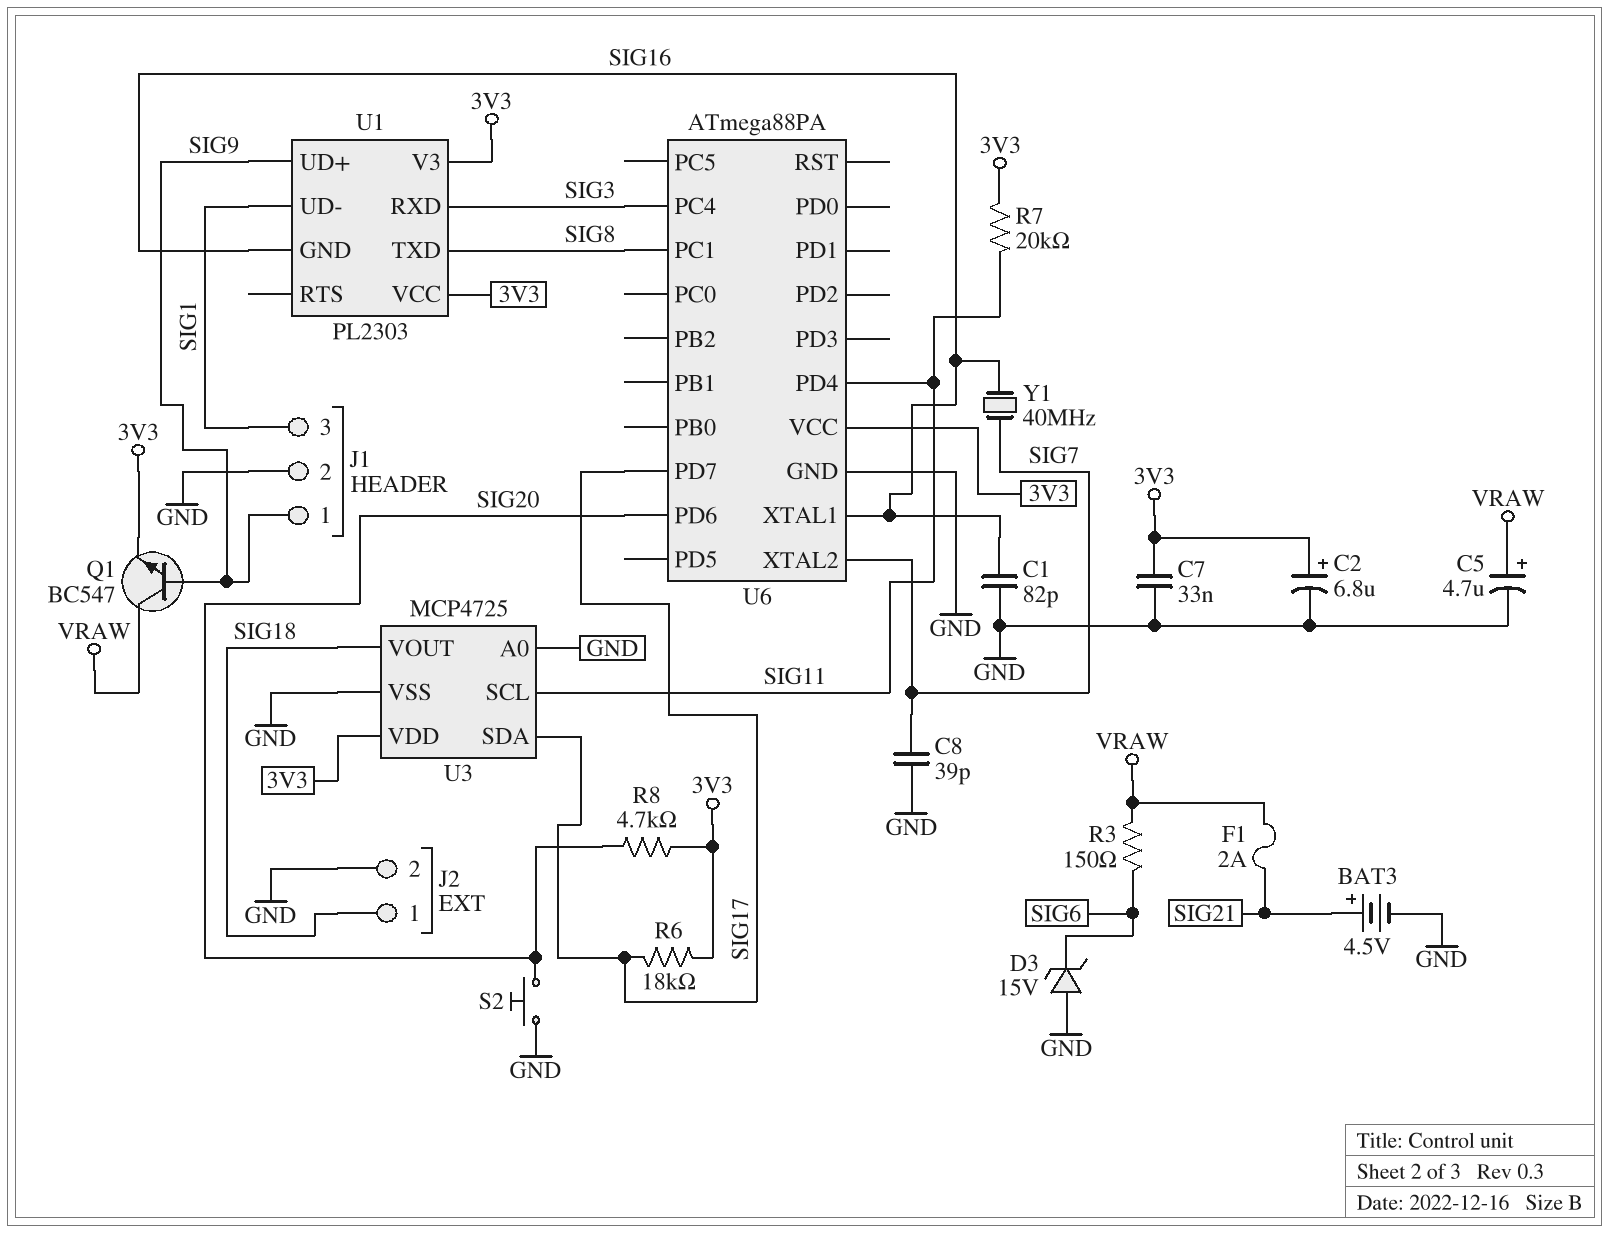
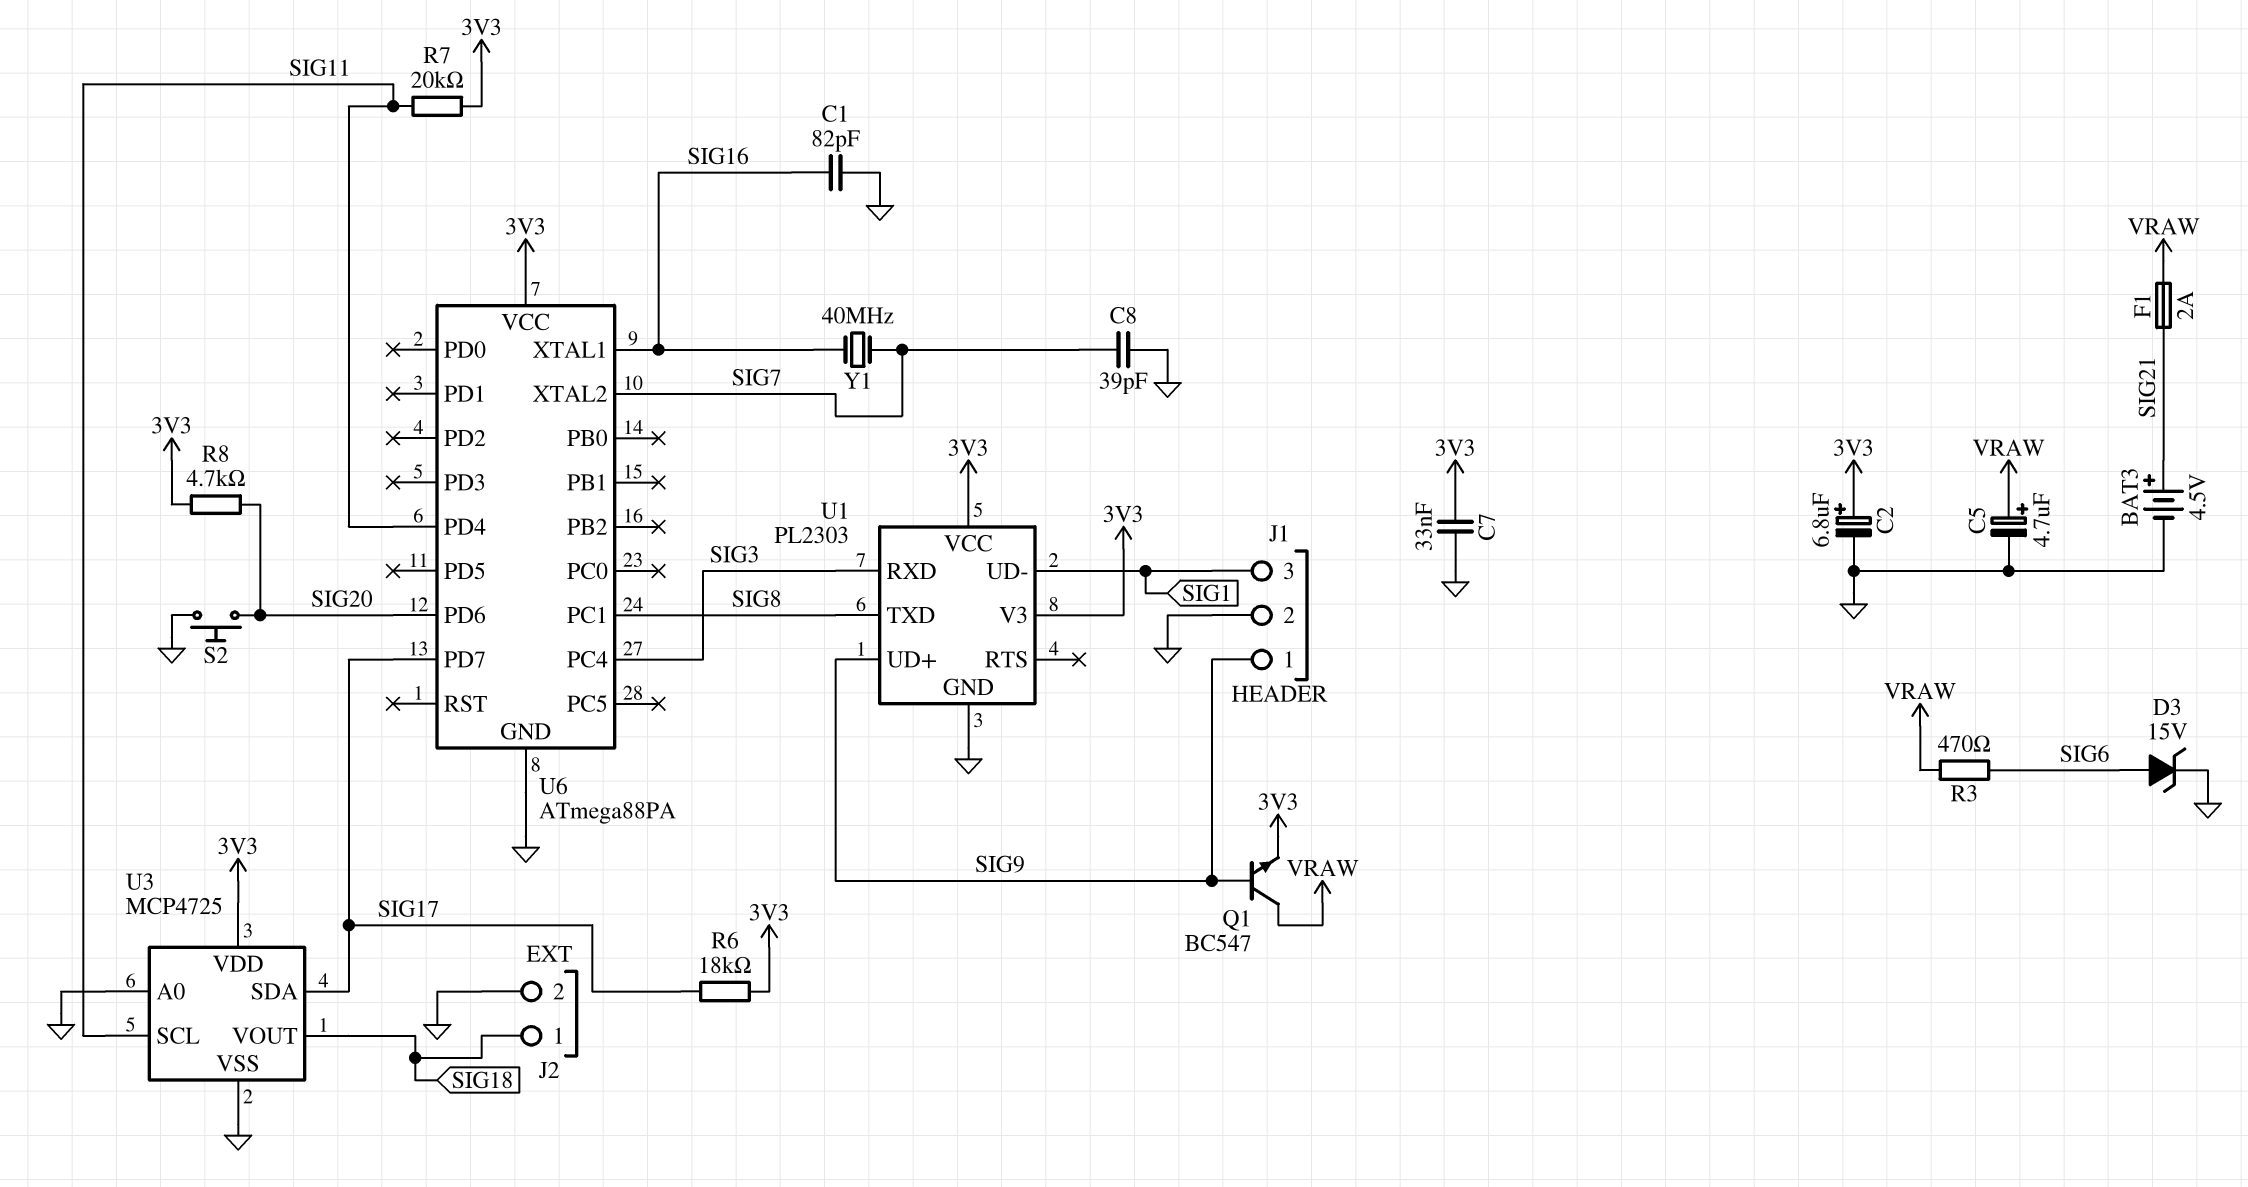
D3: zener 15V (A GND, K SIG6) -> zener 15V (A SIG6, K GND)
R3: 150 (SIG6, VRAW) -> 470 (SIG6, VRAW)
U1 pin GND: SIG16 -> GND

